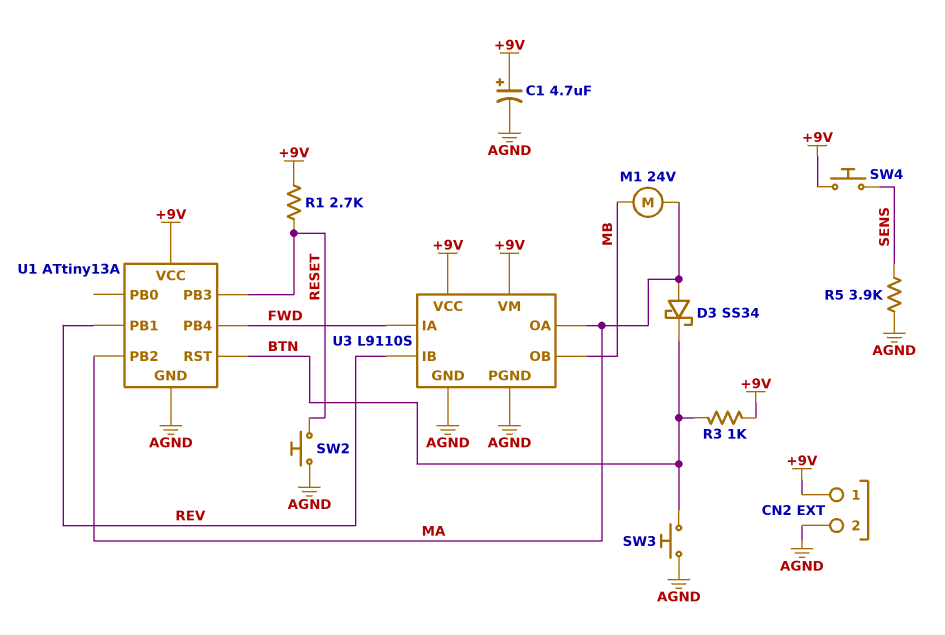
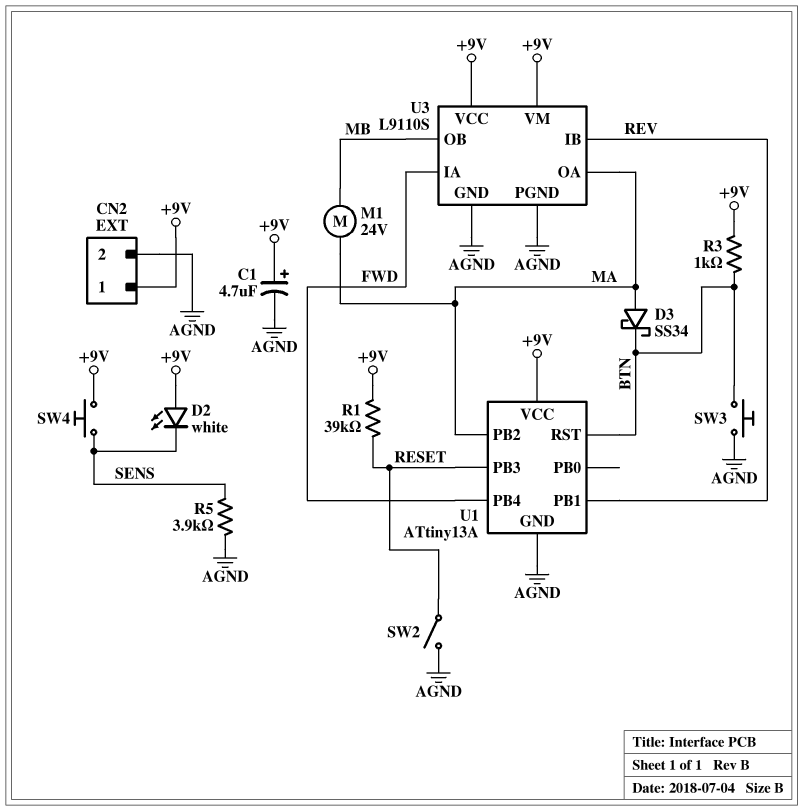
D2: none -> LED white (A +9V, K SENS)
R1: 2.7k (+9V, RESET) -> 39k (+9V, RESET)
SW2: button (AGND, RESET) -> switch (AGND, RESET)

